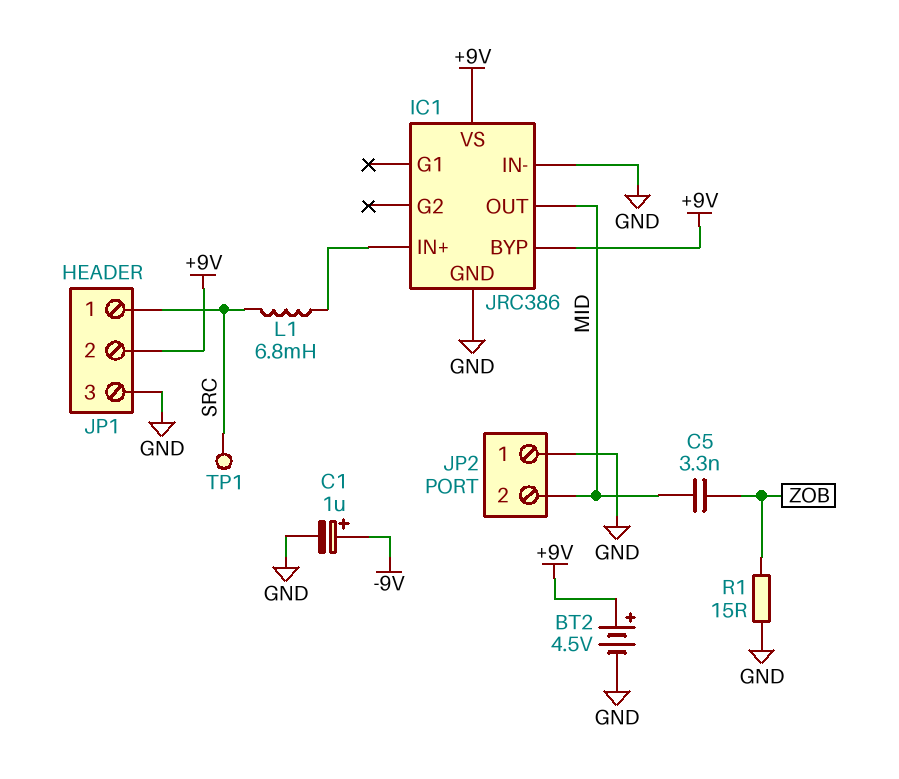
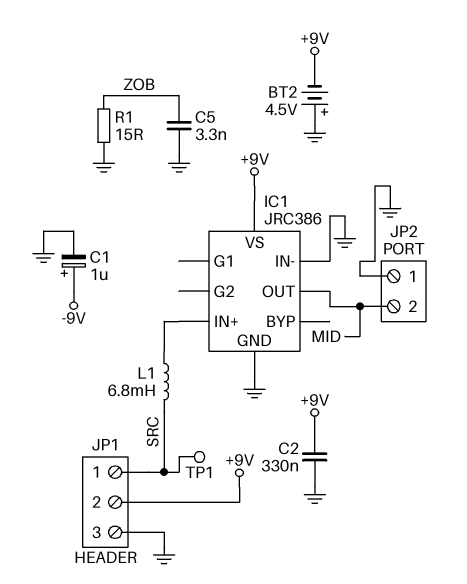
BT2: 4.5V (plus +9V, minus GND) -> 4.5V (plus GND, minus +9V)
C2: none -> 330nF (+9V, GND)
C5: 3.3nF (MID, ZOB) -> 3.3nF (GND, ZOB)
IC1 pin BYP: +9V -> none

